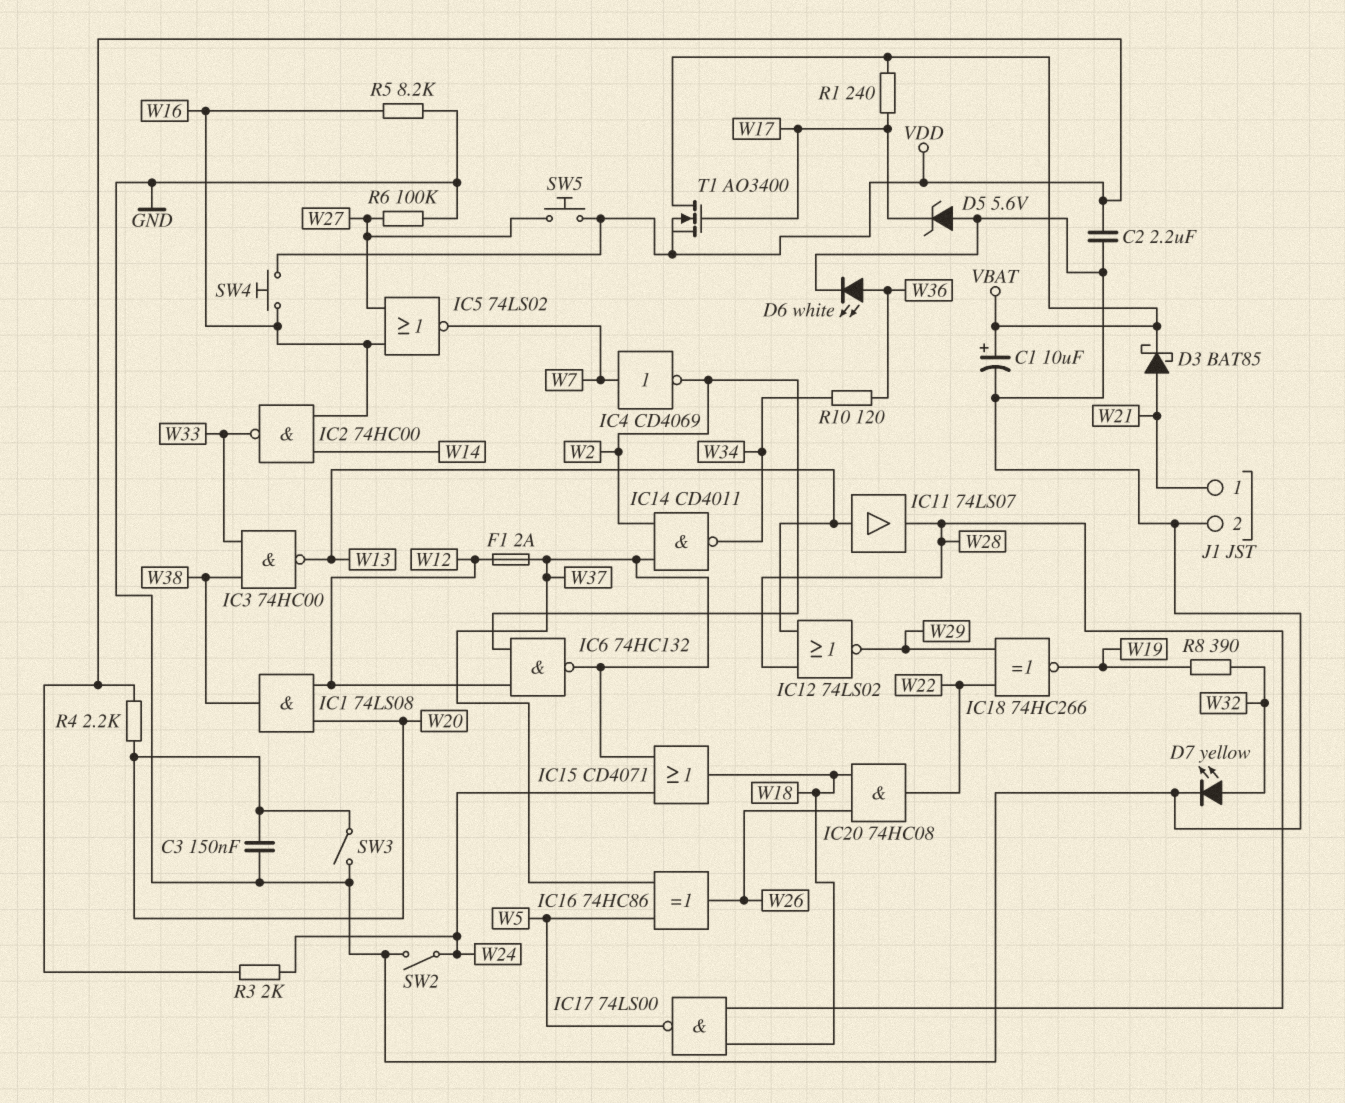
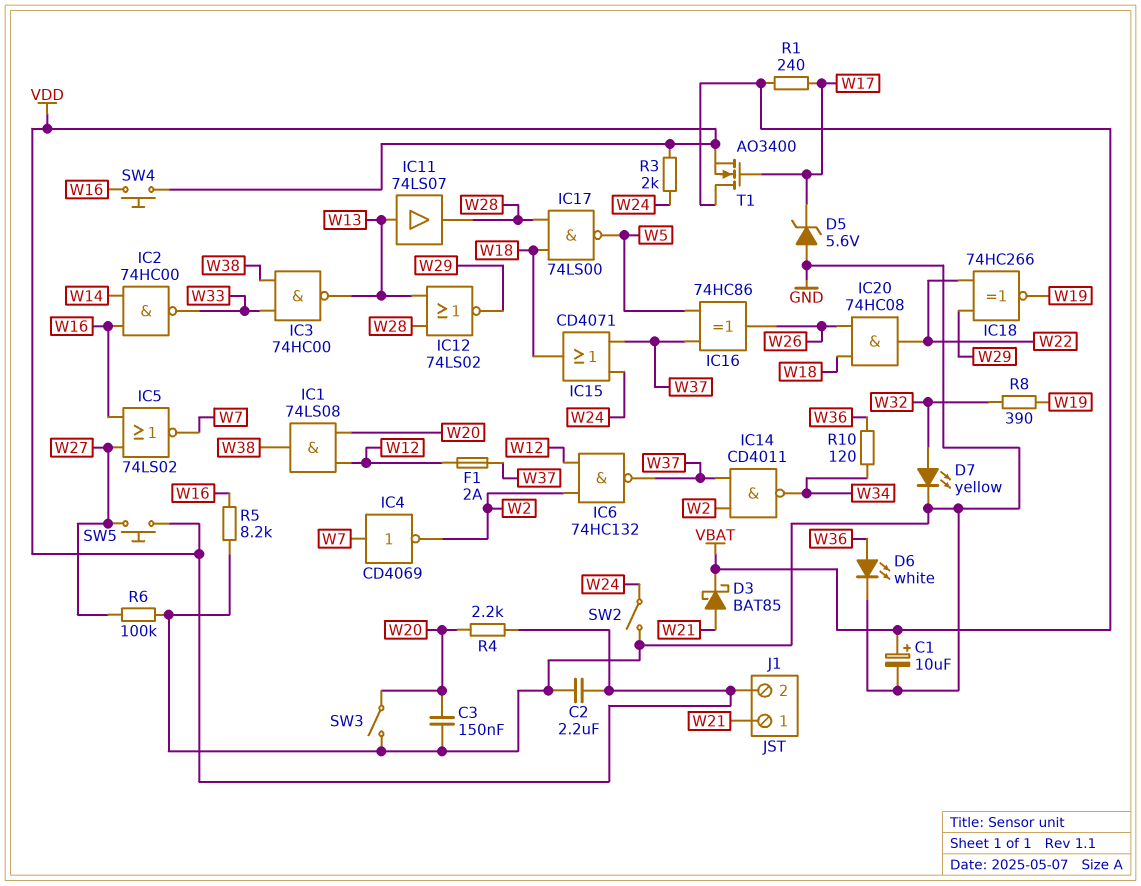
J1 pin 2: GND -> VDD

